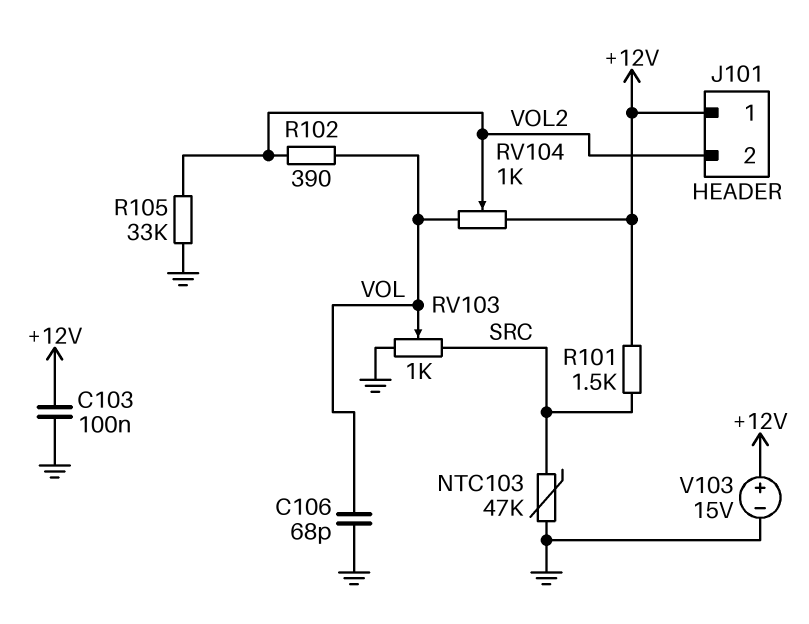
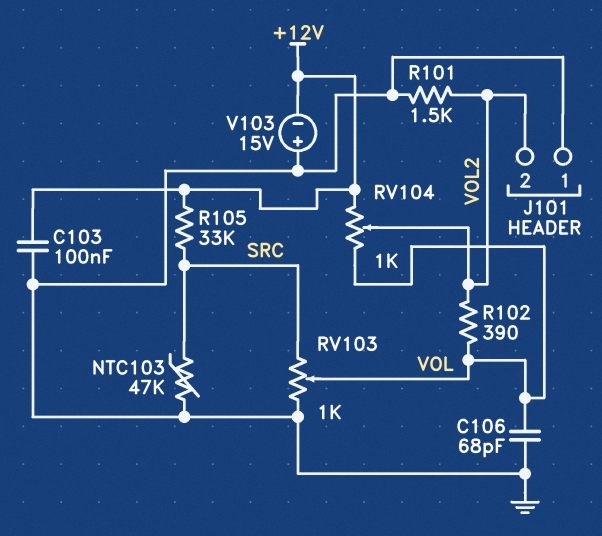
J101 pin 1: +12V -> GND
R101: 1.5k (+12V, SRC) -> 1.5k (GND, VOL2)
R105: 33k (GND, VOL2) -> 33k (+12V, SRC)
V103: 15V (plus +12V, minus GND) -> 15V (plus GND, minus +12V)

